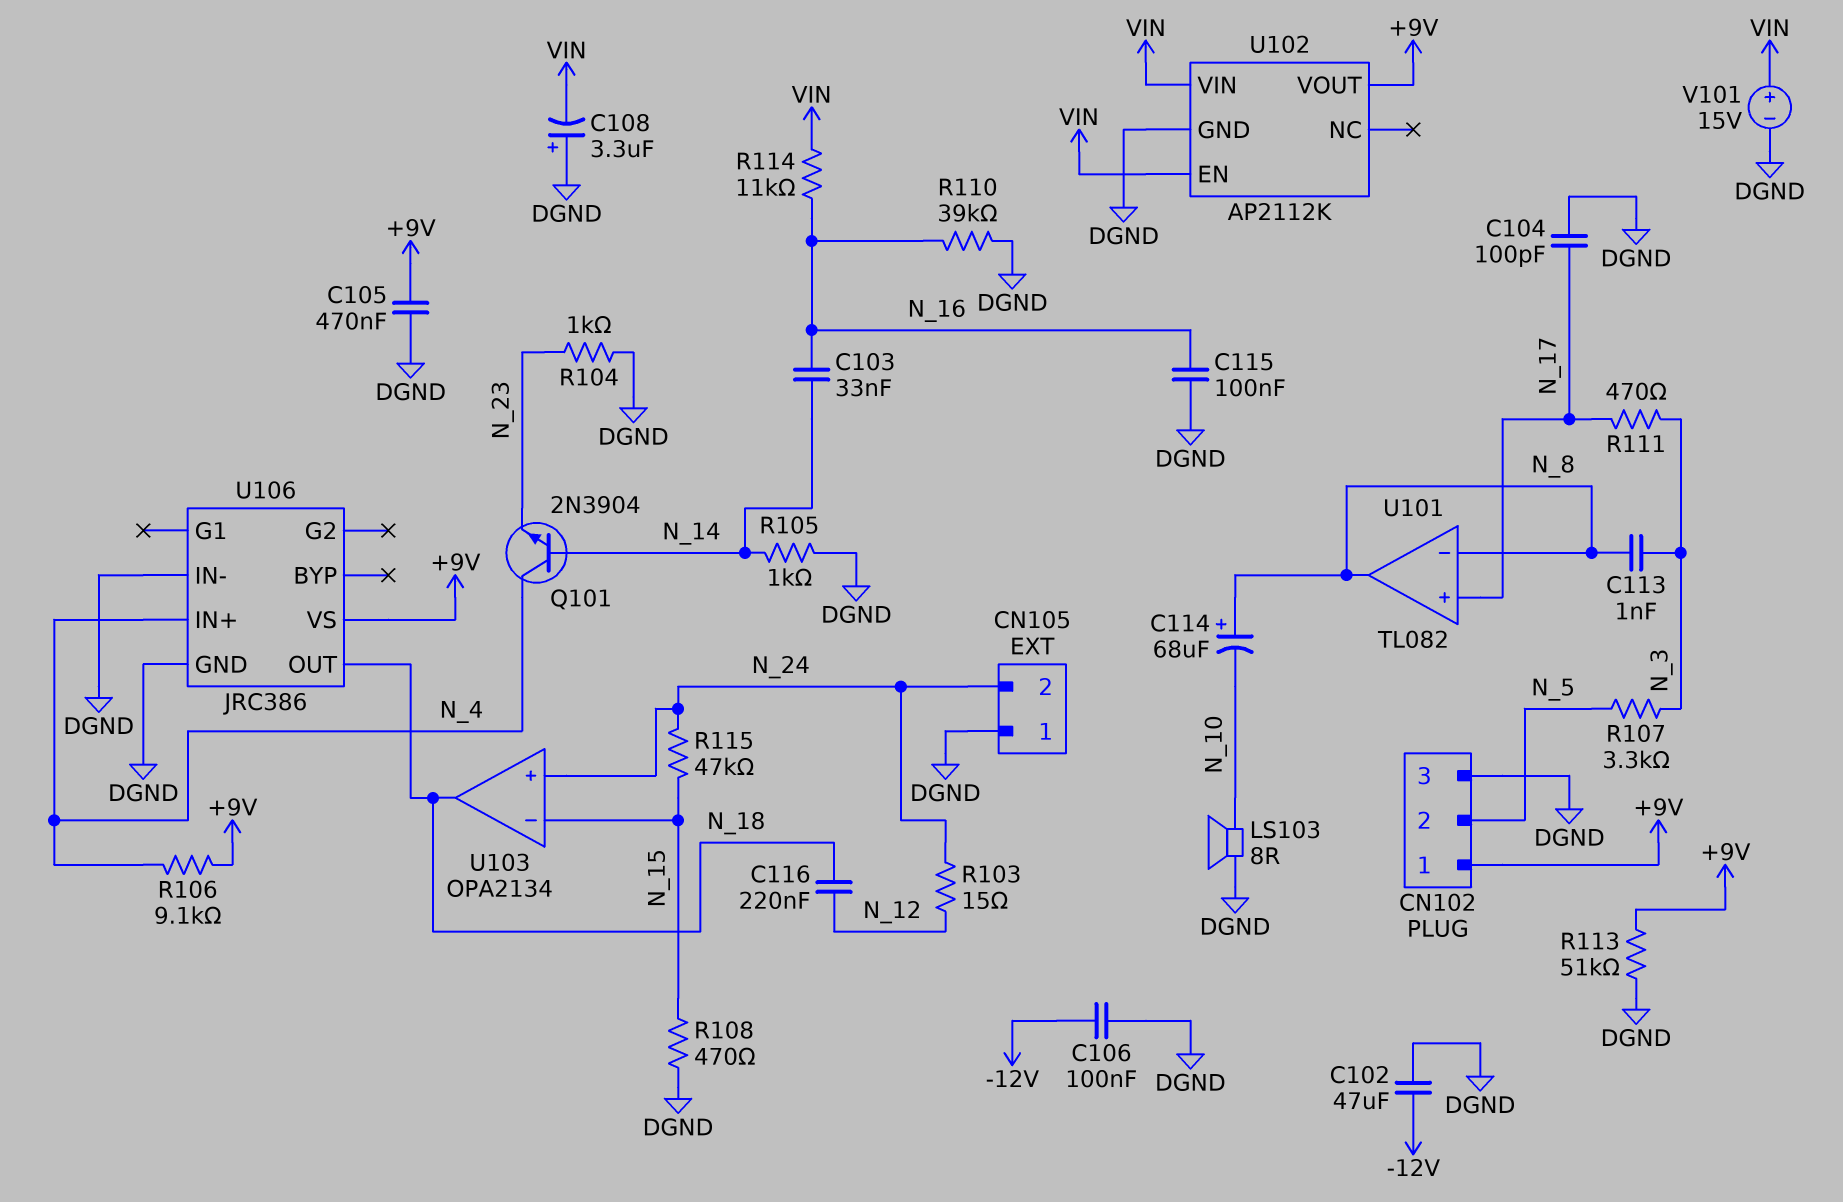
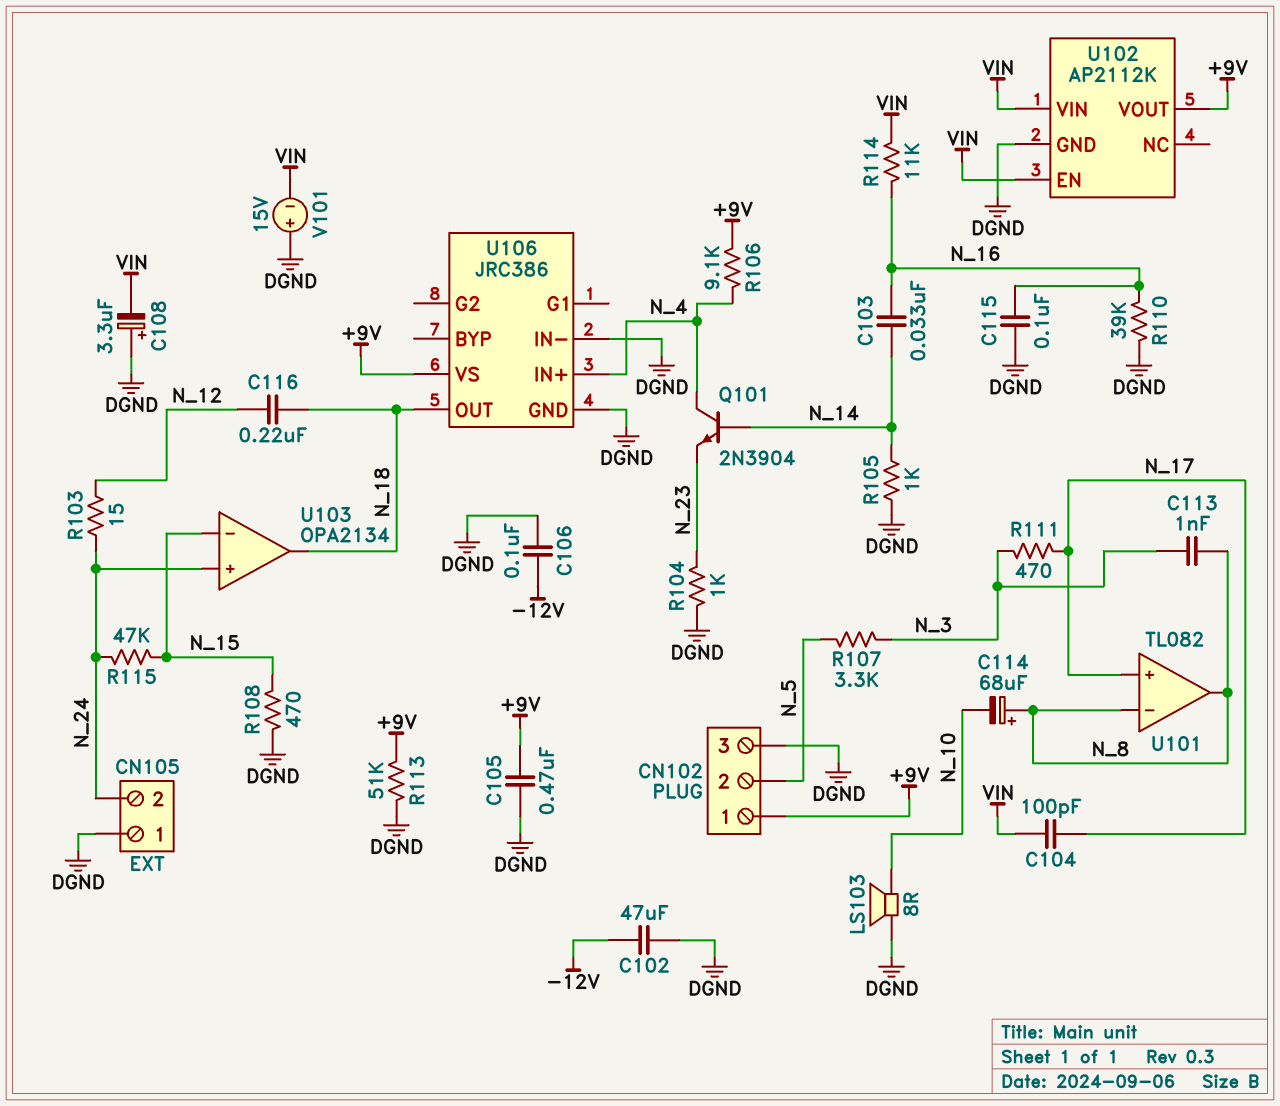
C104: 100pF (DGND, N_17) -> 100pF (N_17, VIN)
V101: 15V (plus VIN, minus DGND) -> 15V (plus DGND, minus VIN)

